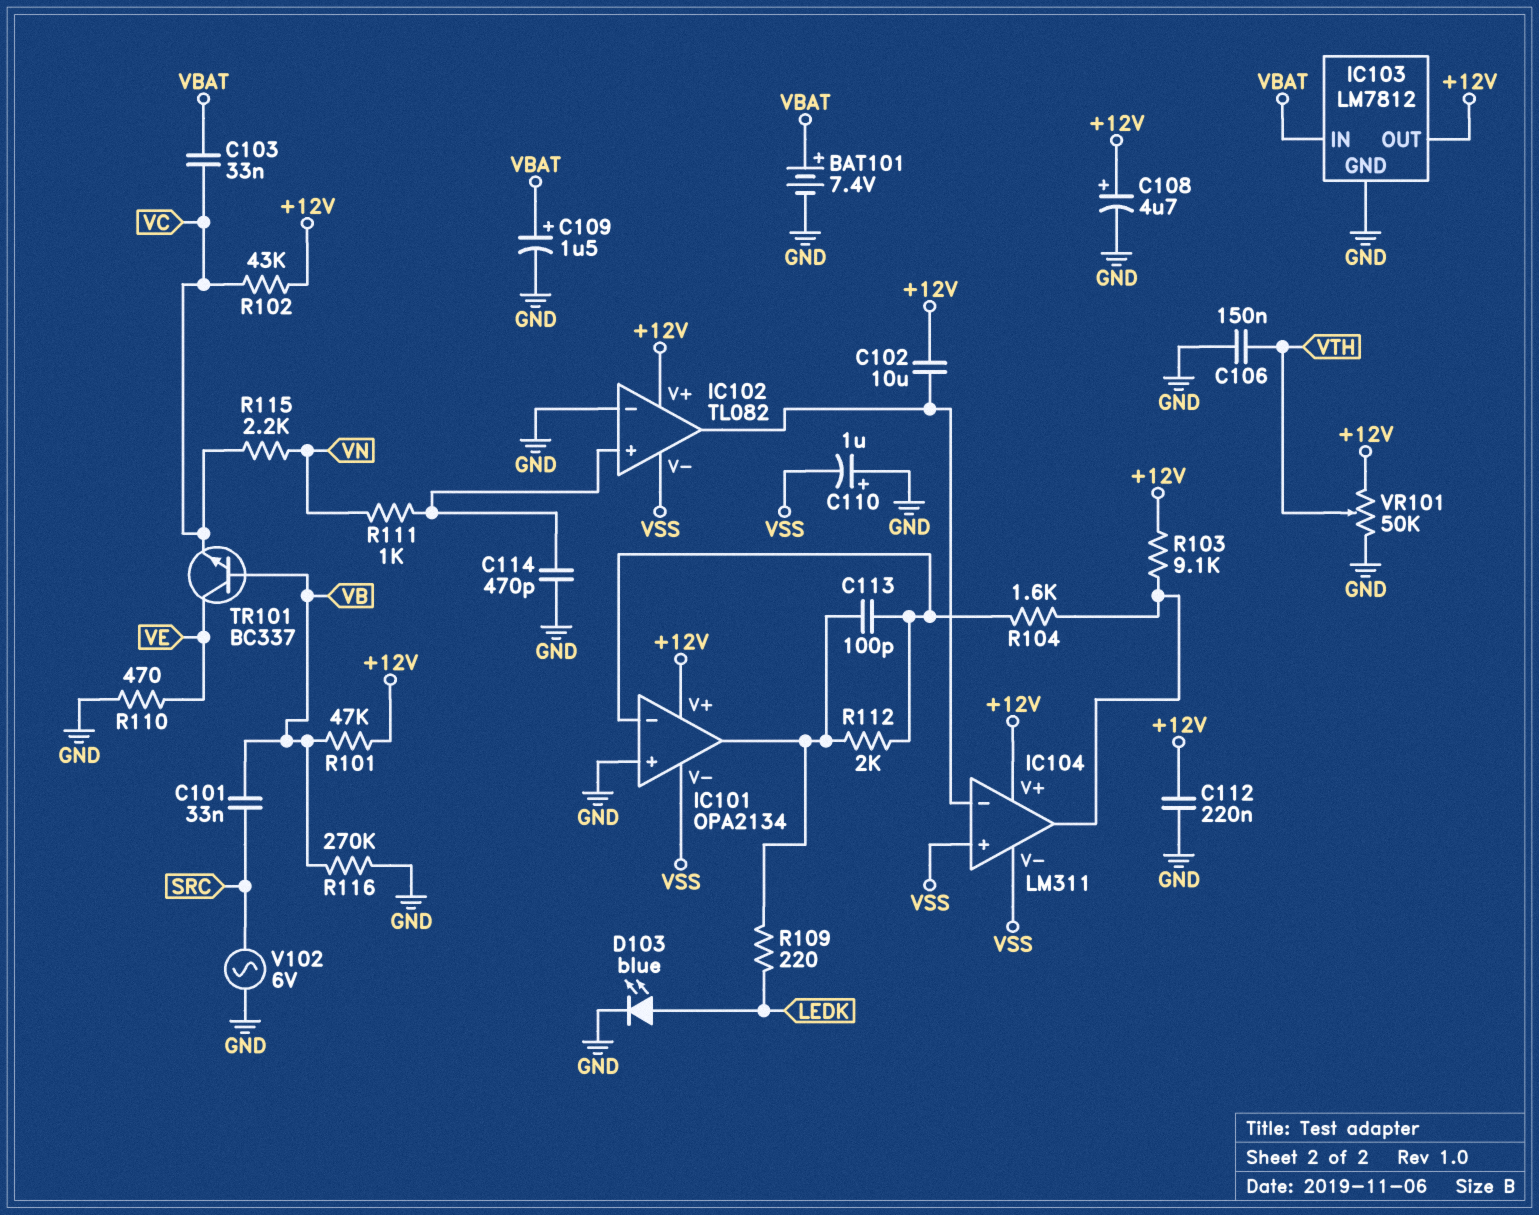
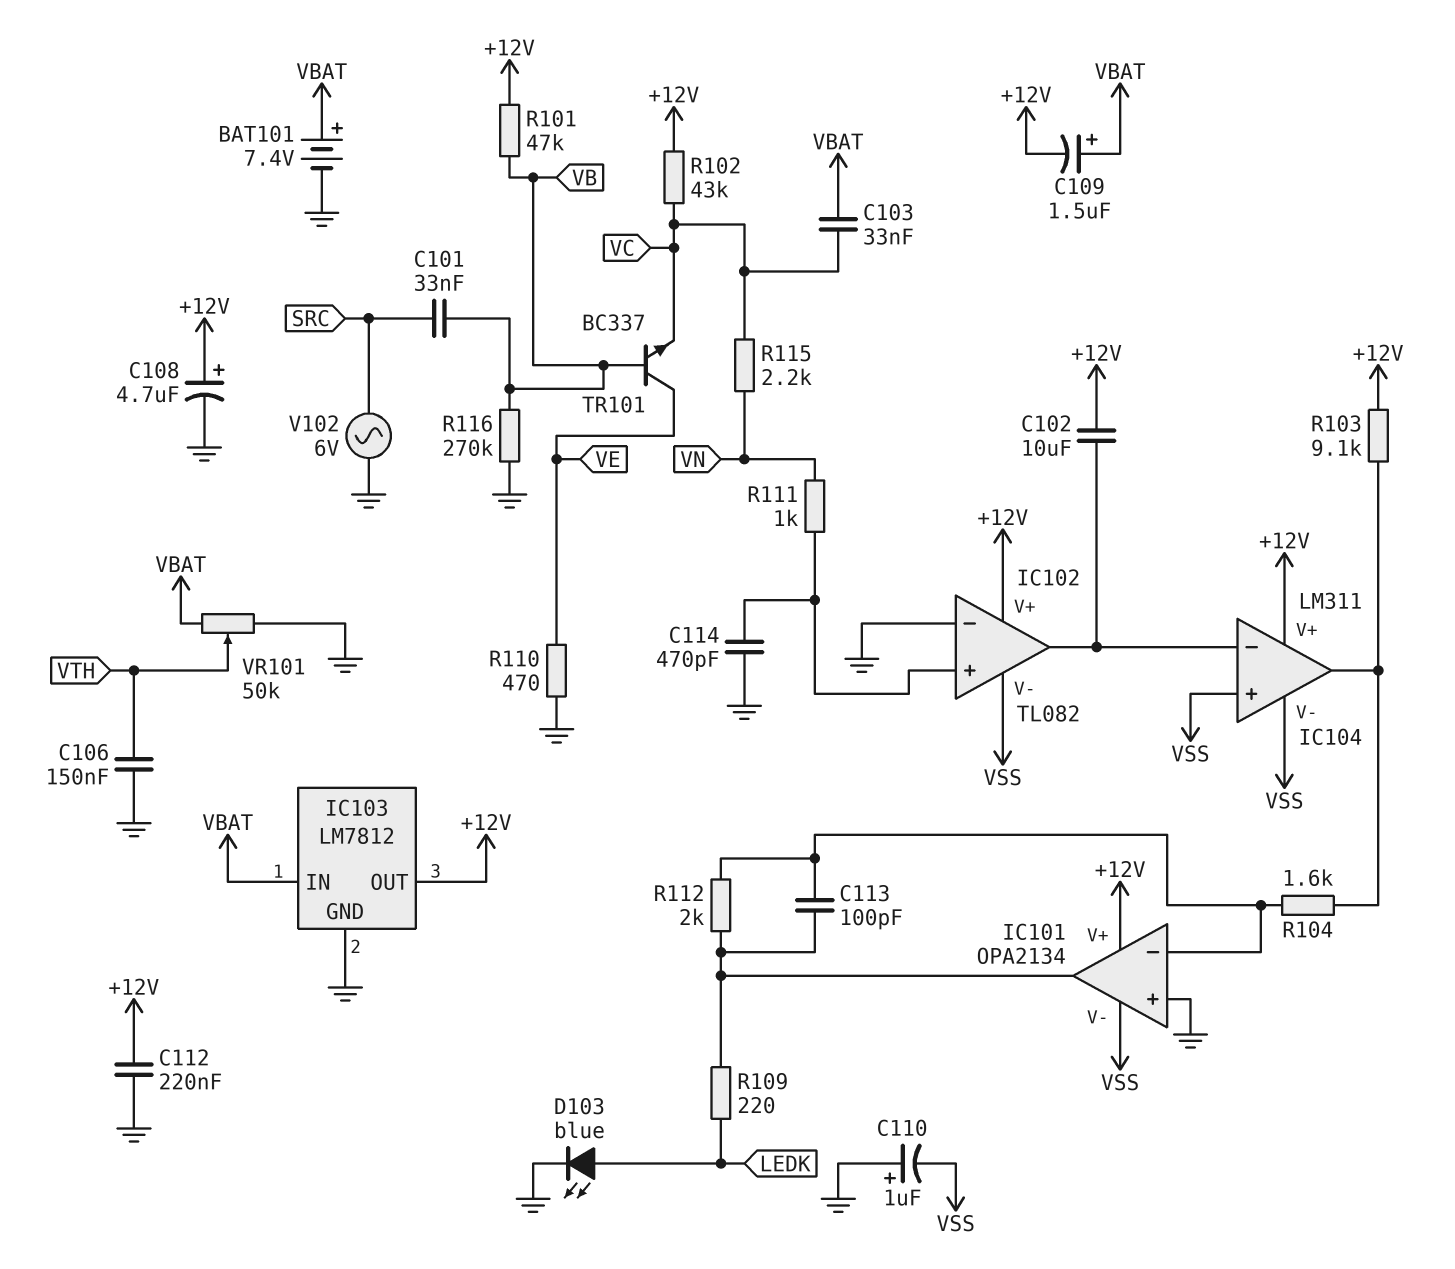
C109: 1.5uF (plus VBAT, minus GND) -> 1.5uF (plus VBAT, minus +12V)
VR101: 50k (+12V, GND, wiper VTH) -> 50k (GND, VBAT, wiper VTH)

